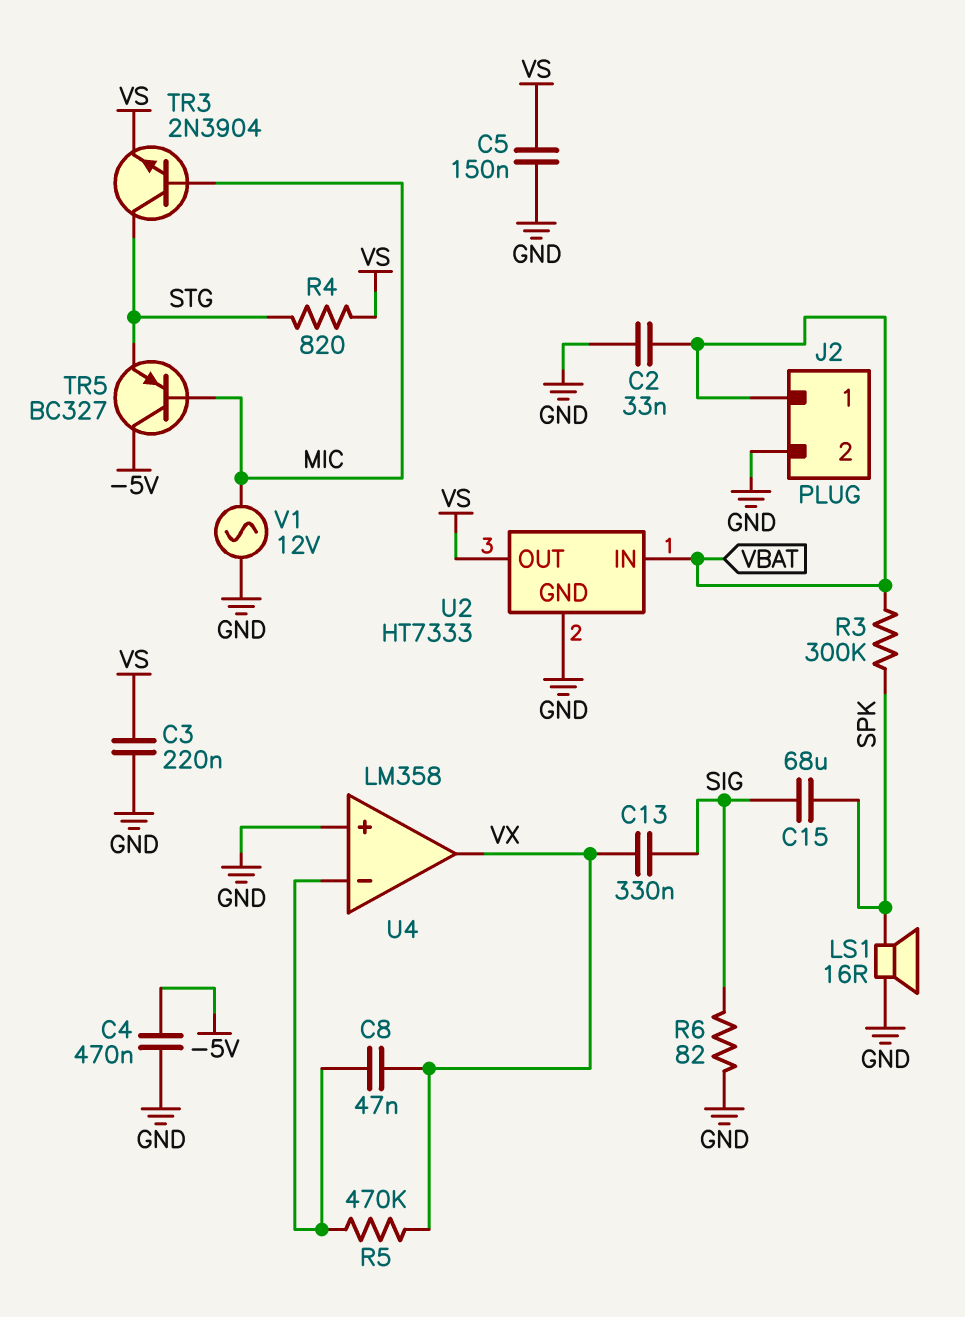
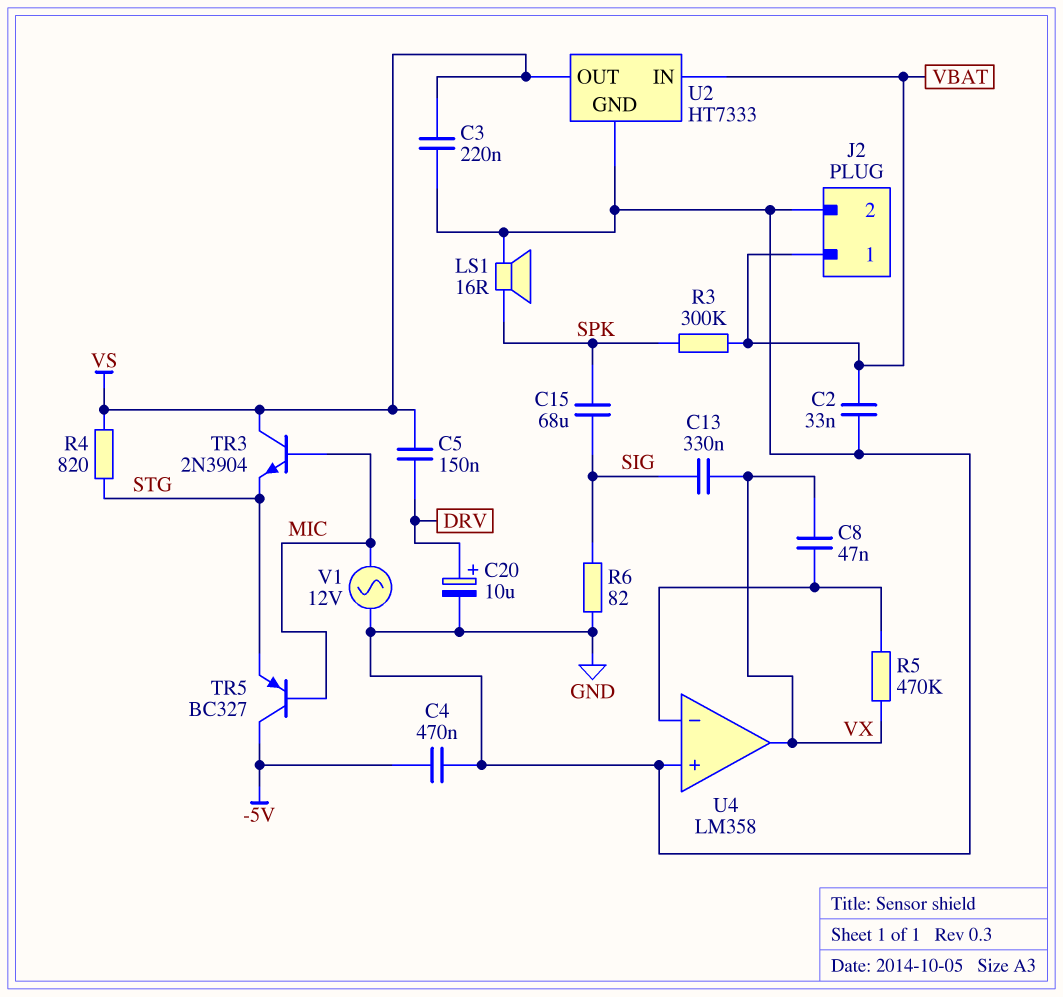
C5: 150nF (GND, VS) -> 150nF (DRV, VS)
C20: none -> 10uF (plus DRV, minus GND)
TR3: NPN 2N3904 (B MIC, C STG, E VS) -> NPN 2N3904 (B MIC, C VS, E STG)

